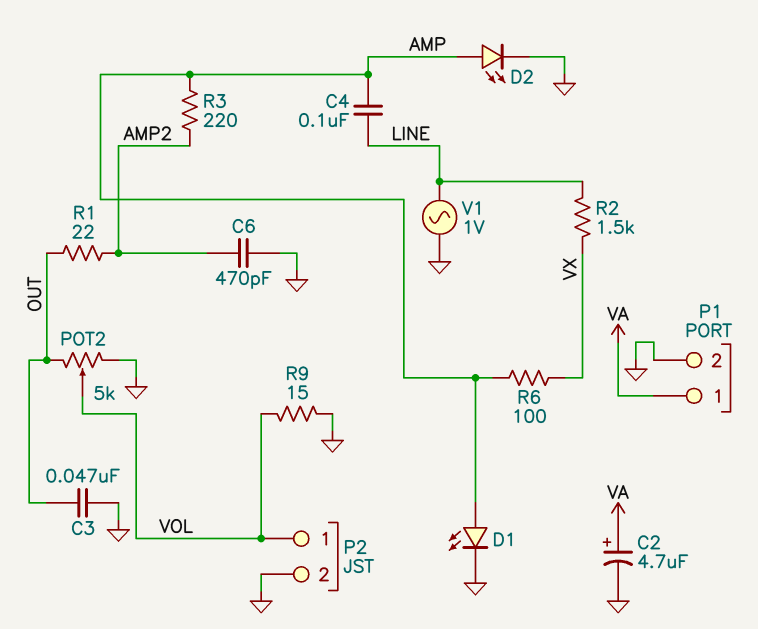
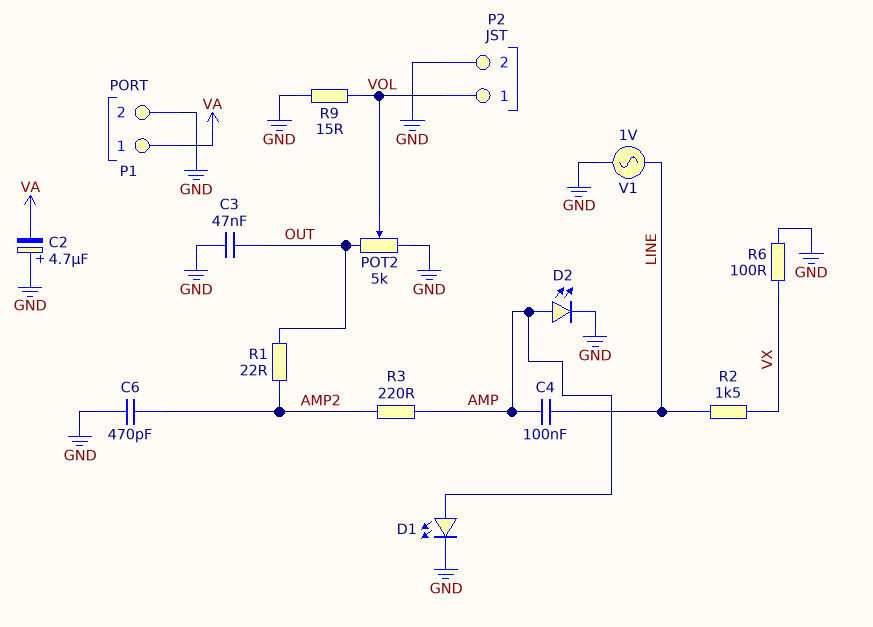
C2: 4.7uF (plus VA, minus GND) -> 4.7uF (plus GND, minus VA)
R6: 100 (AMP, VX) -> 100 (GND, VX)

